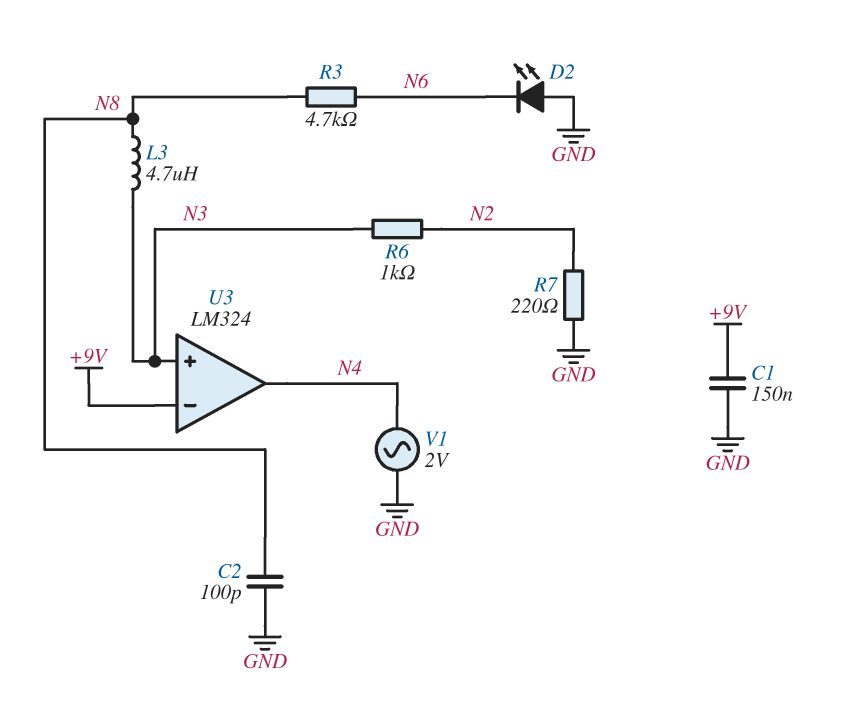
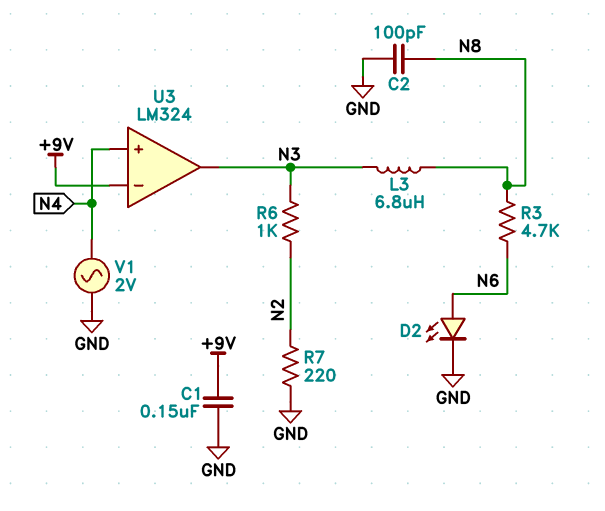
D2: LED (A GND, K N6) -> LED (A N6, K GND)
L3: 4.7uH (N3, N8) -> 6.8uH (N3, N8)
U3 pin in+: N3 -> N4
U3 pin out: N4 -> N3

